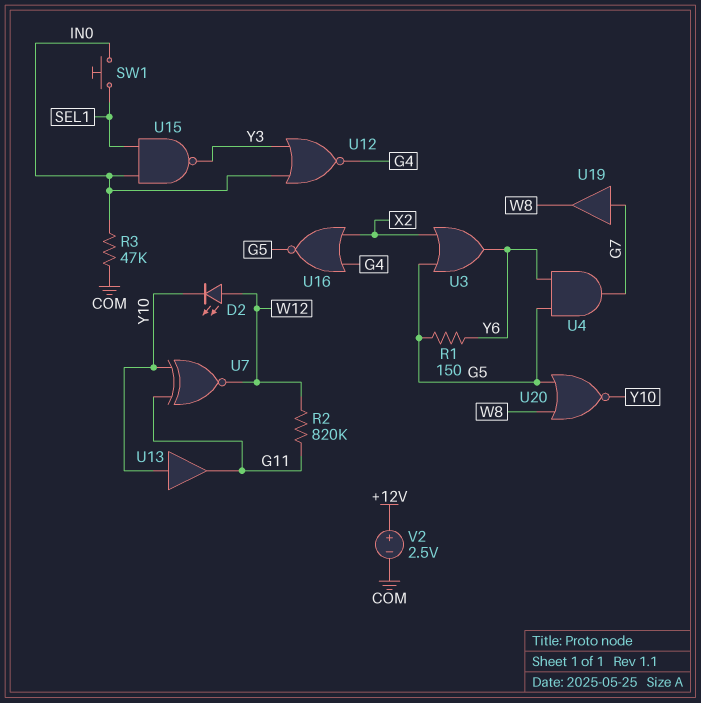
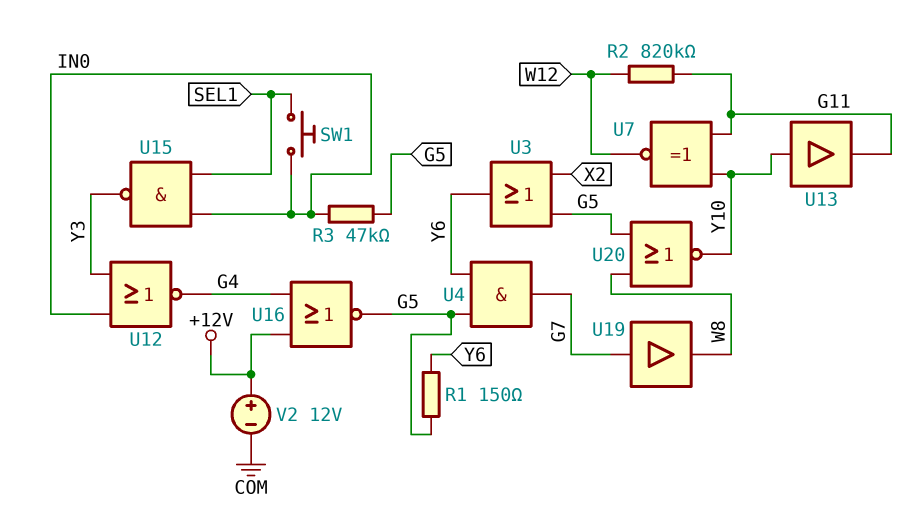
D2: LED (A W12, K Y10) -> none
R3: 47k (COM, IN0) -> 47k (G5, IN0)
U16: NOR (in G4, in X2, out G5) -> NOR (in +12V, in G4, out G5)
V2: 2.5V (plus +12V, minus COM) -> 12V (plus +12V, minus COM)

